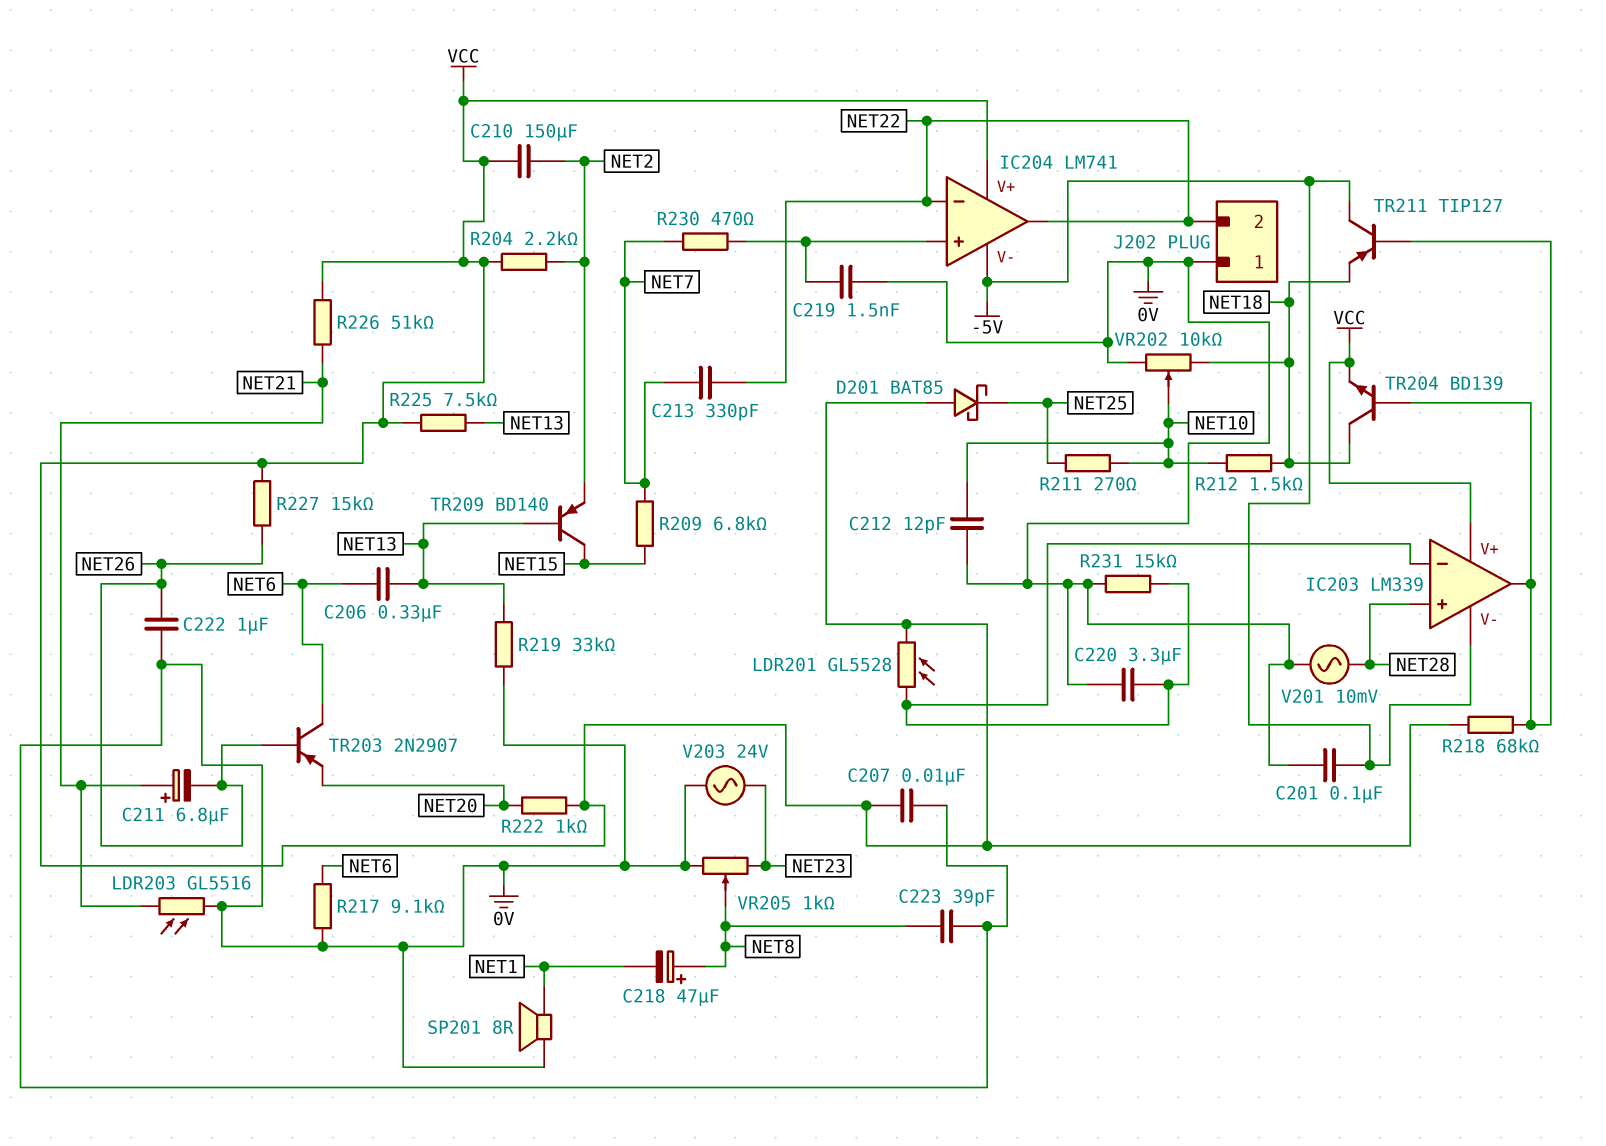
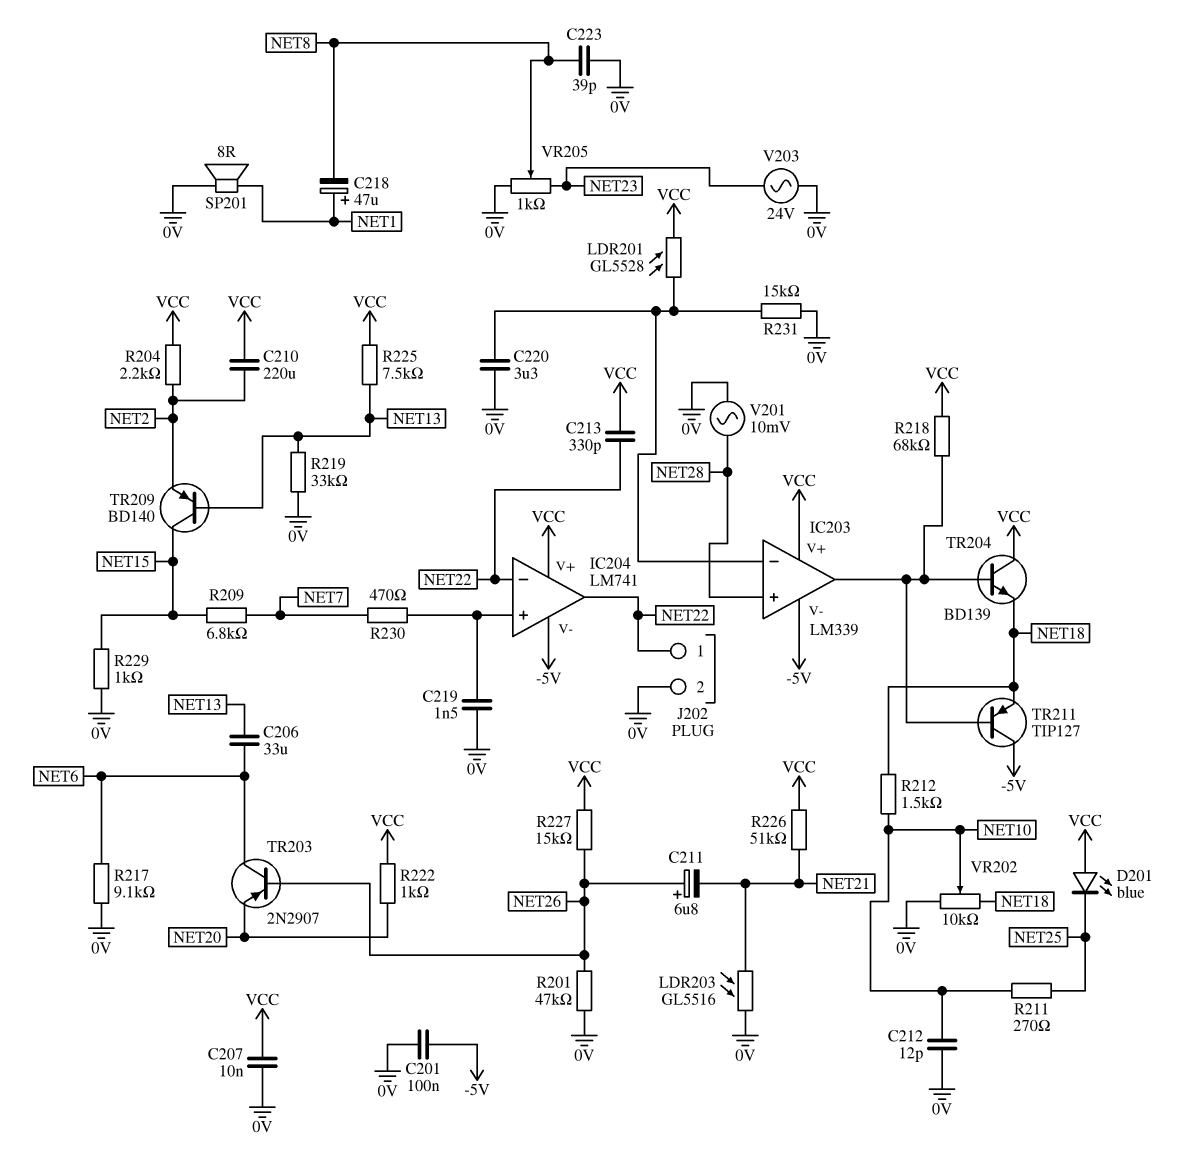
C206: 330nF (NET6, NET13) -> 33uF (NET6, NET13)
C210: 150uF (NET2, VCC) -> 220uF (NET2, VCC)
C211: 6.8uF (plus NET21, minus NET26) -> 6.8uF (plus NET26, minus NET21)
C213: 330pF (NET7, NET22) -> 330pF (NET22, VCC)
C218: 47uF (plus NET8, minus NET1) -> 47uF (plus NET1, minus NET8)
C222: 1uF (0V, NET26) -> none
D201: schottky BAT85 (A VCC, K NET25) -> LED blue (A VCC, K NET25)
J202 pin 1: 0V -> NET22
J202 pin 2: NET22 -> 0V
R201: none -> 47k (0V, NET26)
R229: none -> 1k (0V, NET15)
TR204: NPN BD139 (B IC203/out, C NET18, E VCC) -> NPN BD139 (B IC203/out, C VCC, E NET18)

